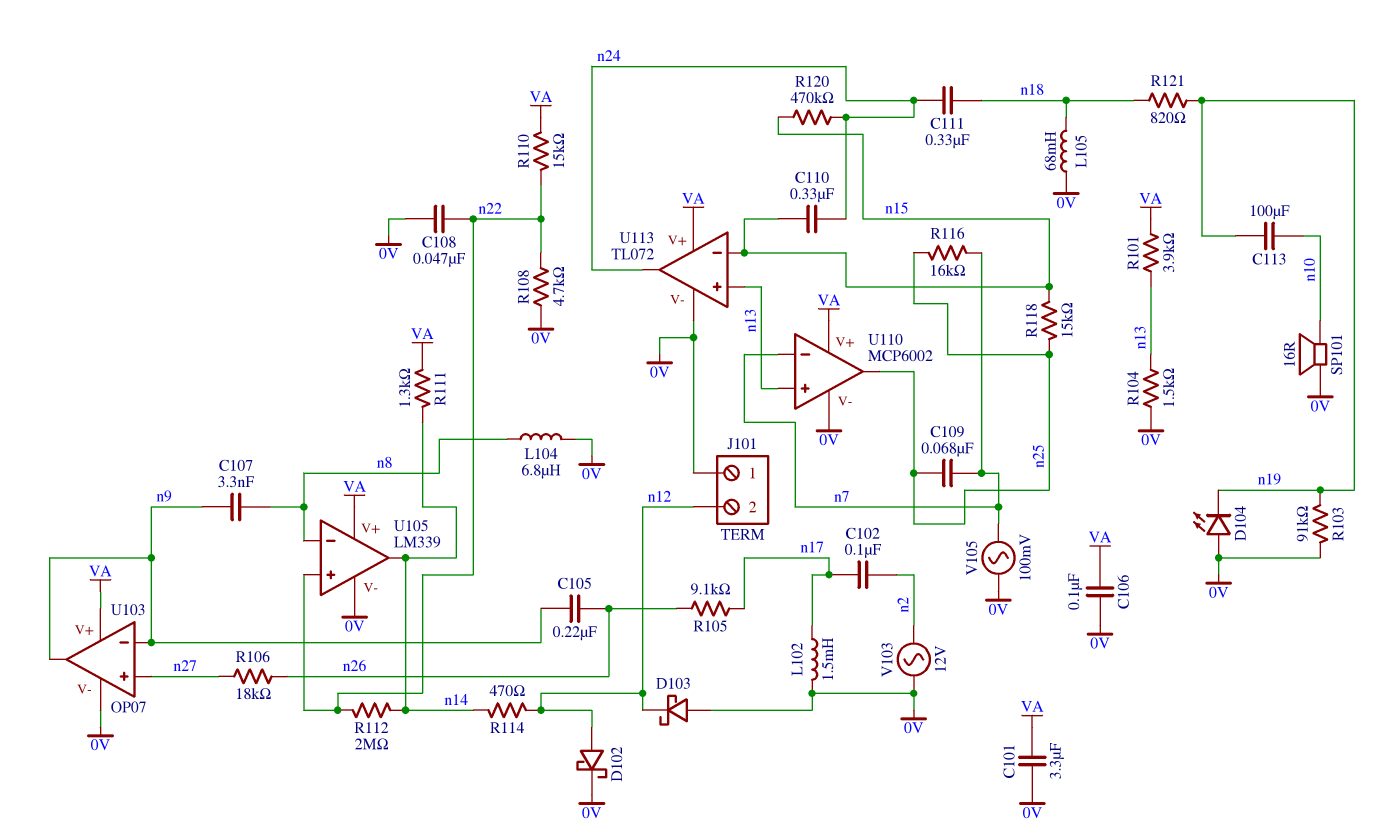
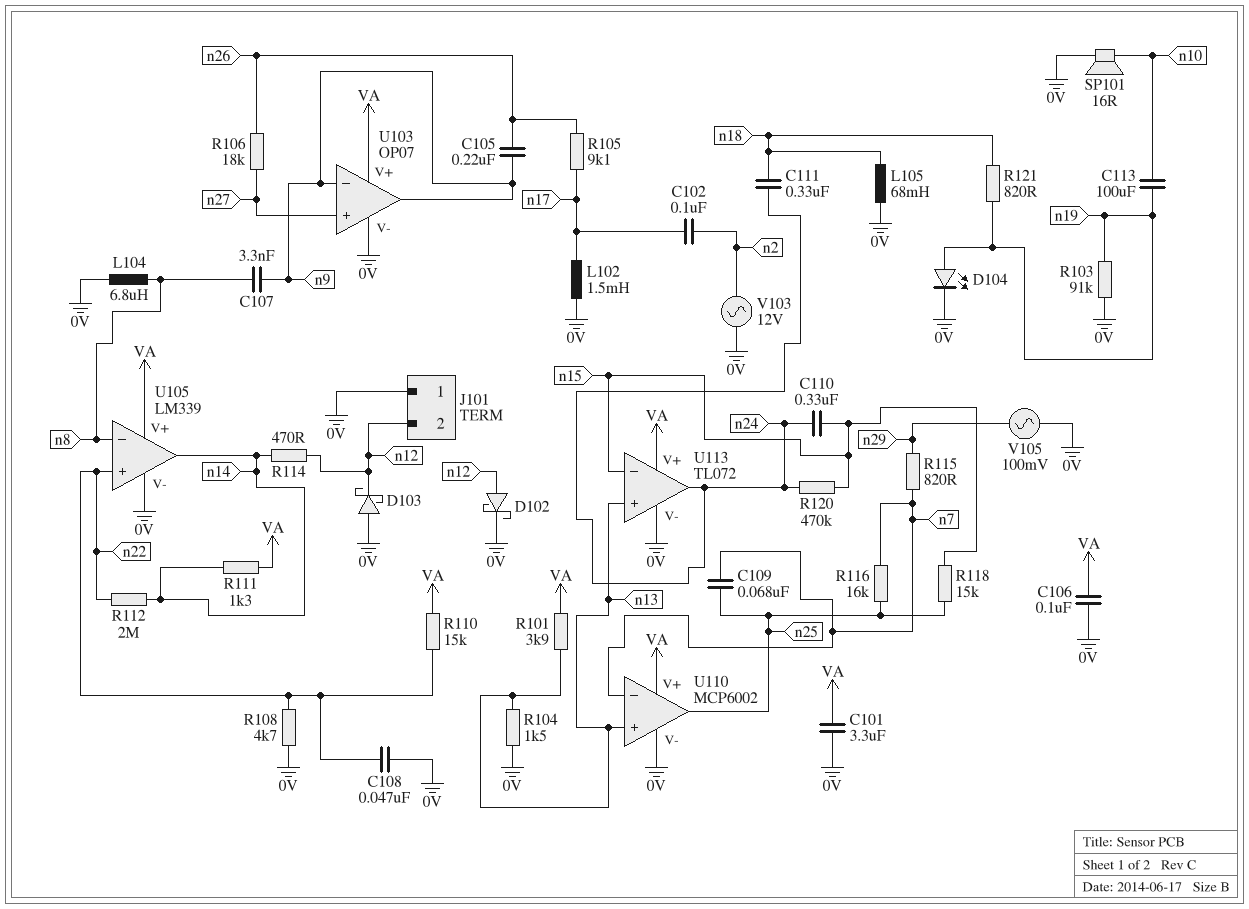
D104: LED (A 0V, K n19) -> LED (A n19, K 0V)
R115: none -> 820 (n7, n29)
V105: AC 100mV (0V, n7) -> AC 100mV (0V, n29)

